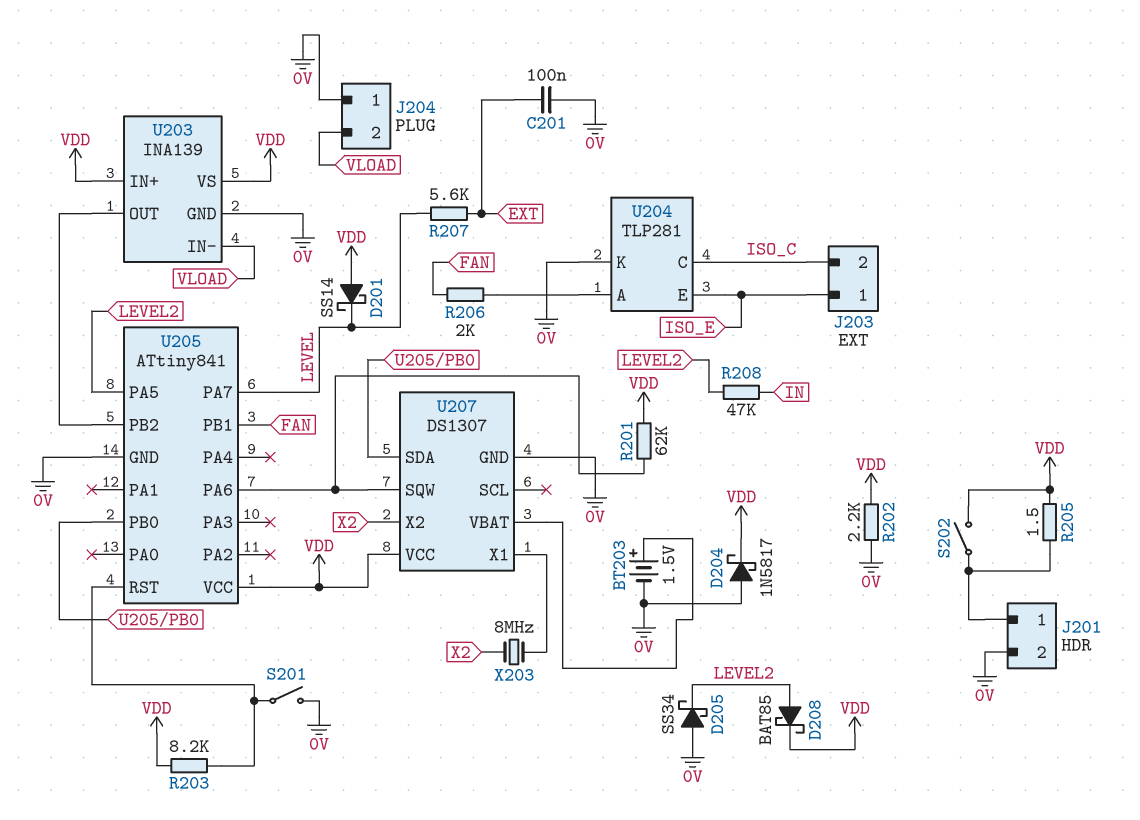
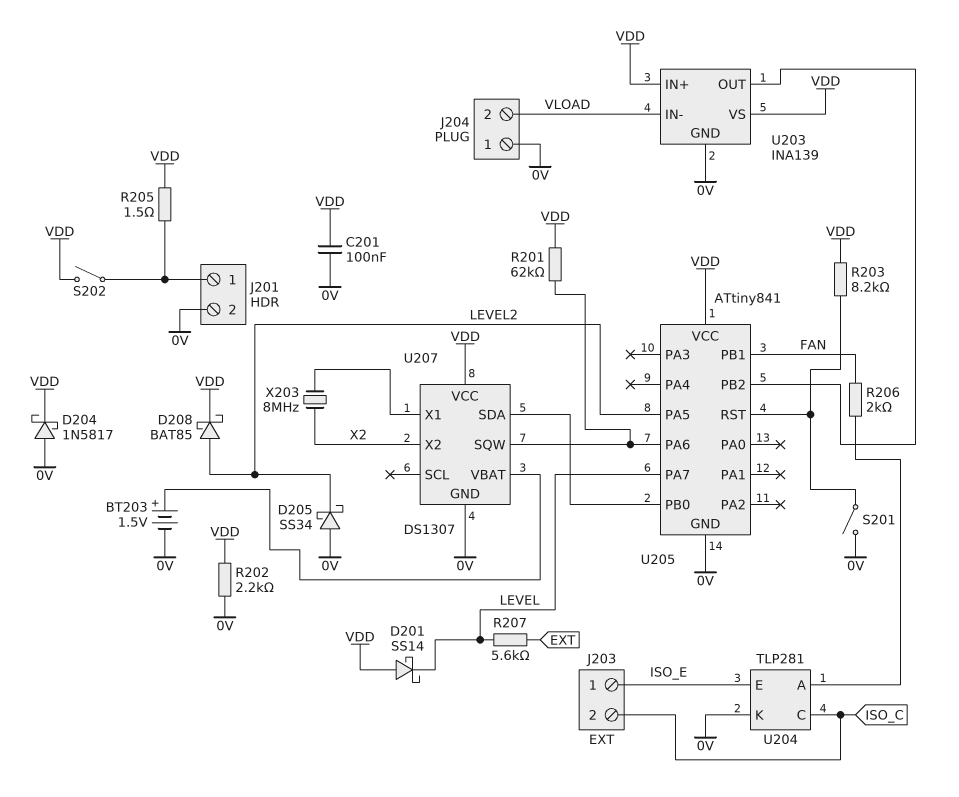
C201: 100nF (0V, EXT) -> 100nF (0V, VDD)
R208: 47k (IN, LEVEL2) -> none

